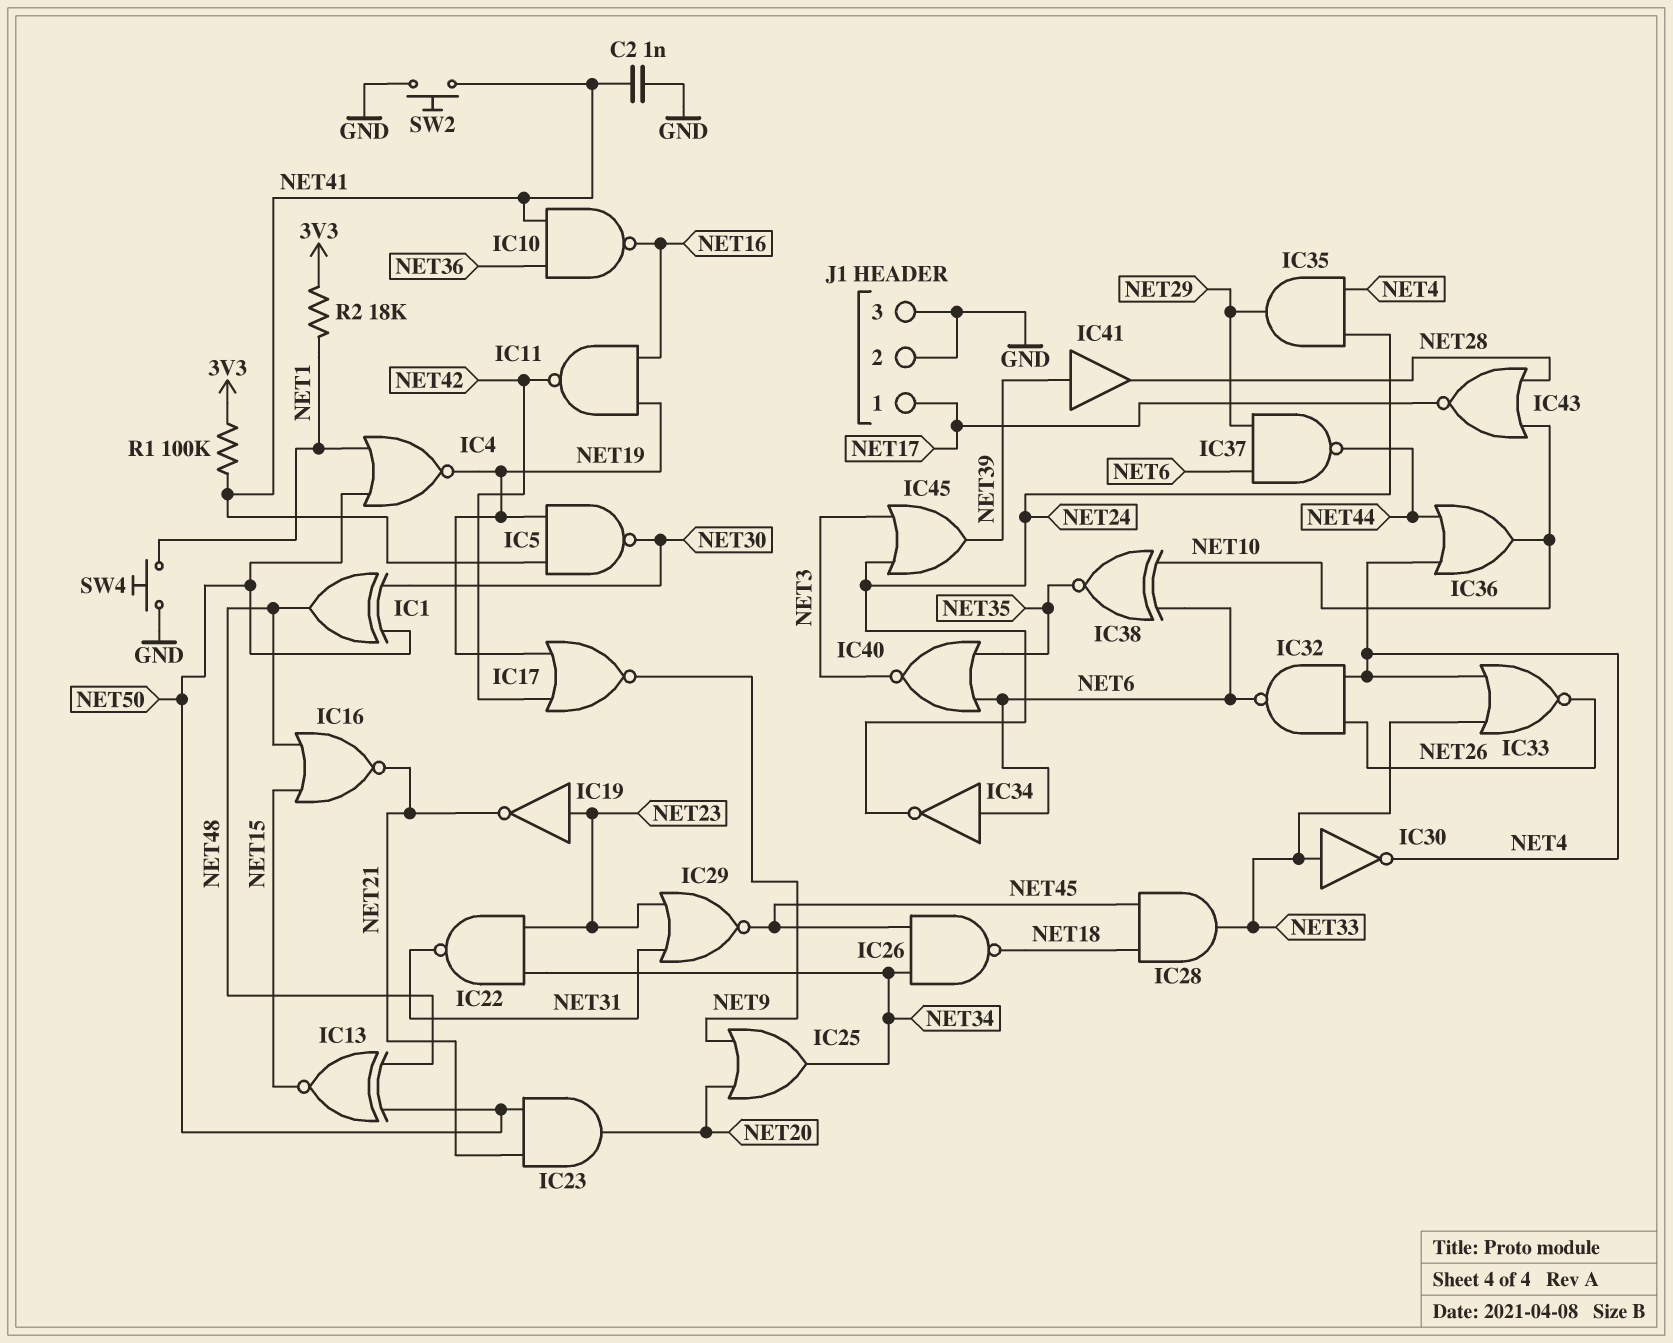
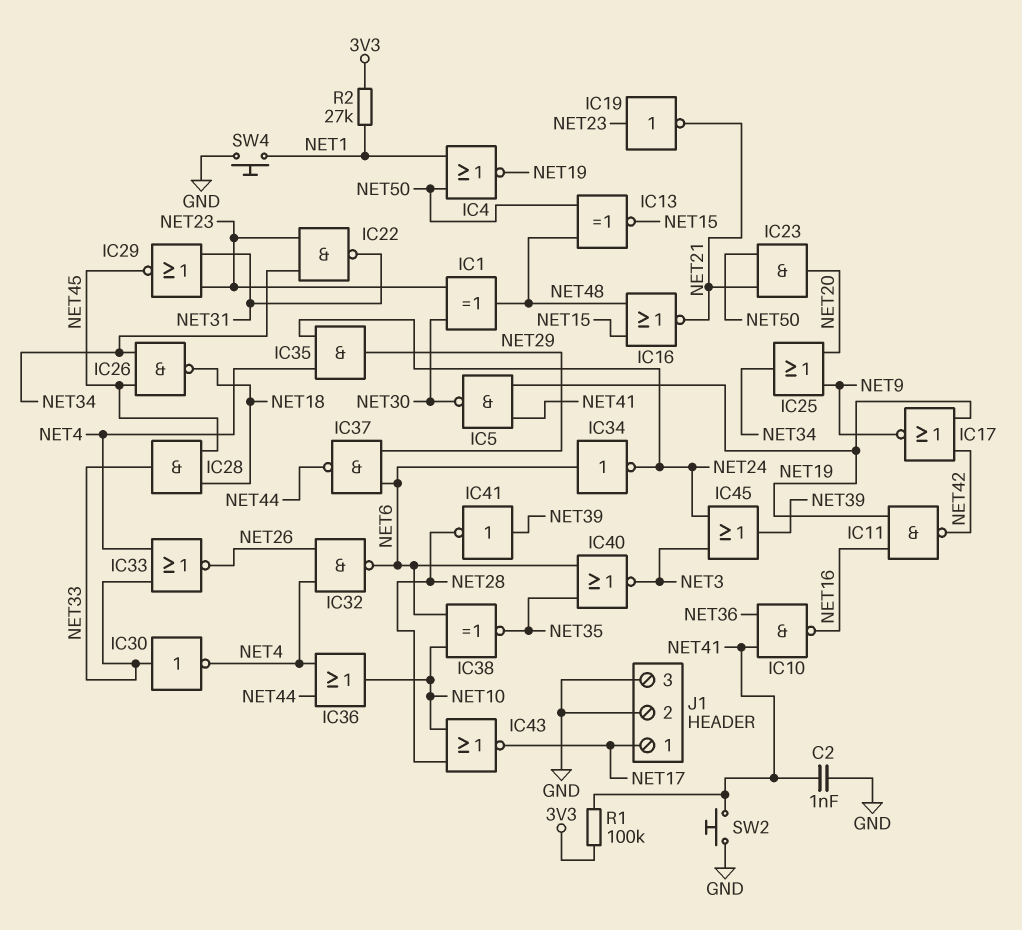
IC1: XOR (in NET30, in NET50, out NET48) -> XOR (in NET23, in NET30, out NET48)
IC41: buffer (in NET39, out NET28) -> NOT (in NET39, out NET28)
R2: 18k (3V3, NET1) -> 27k (3V3, NET1)

